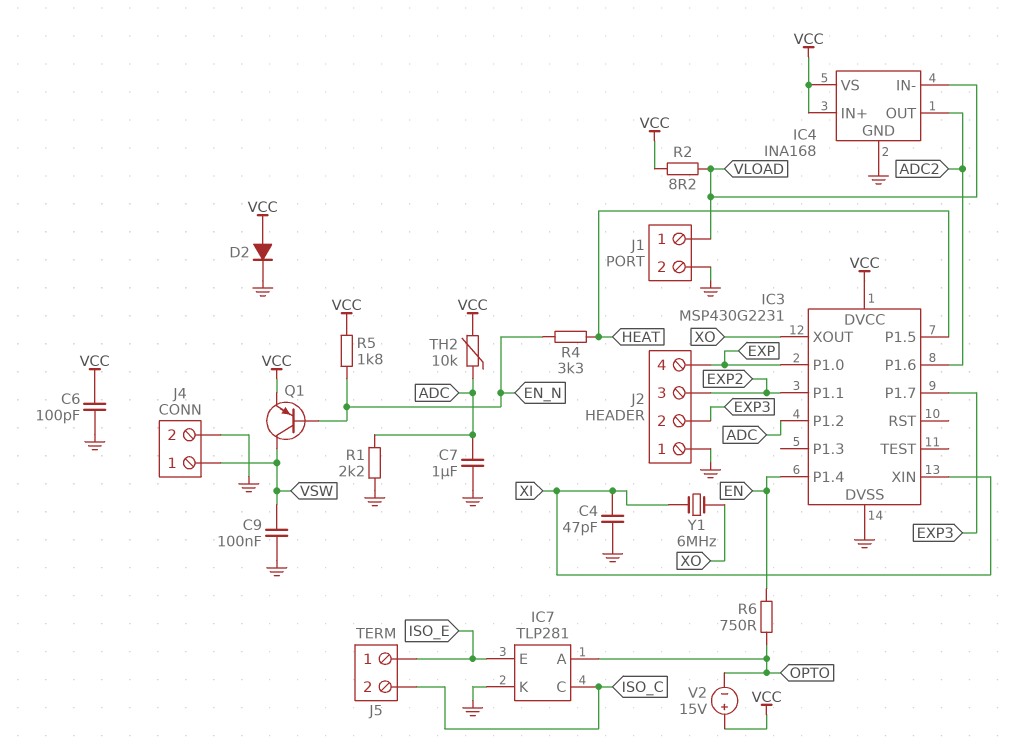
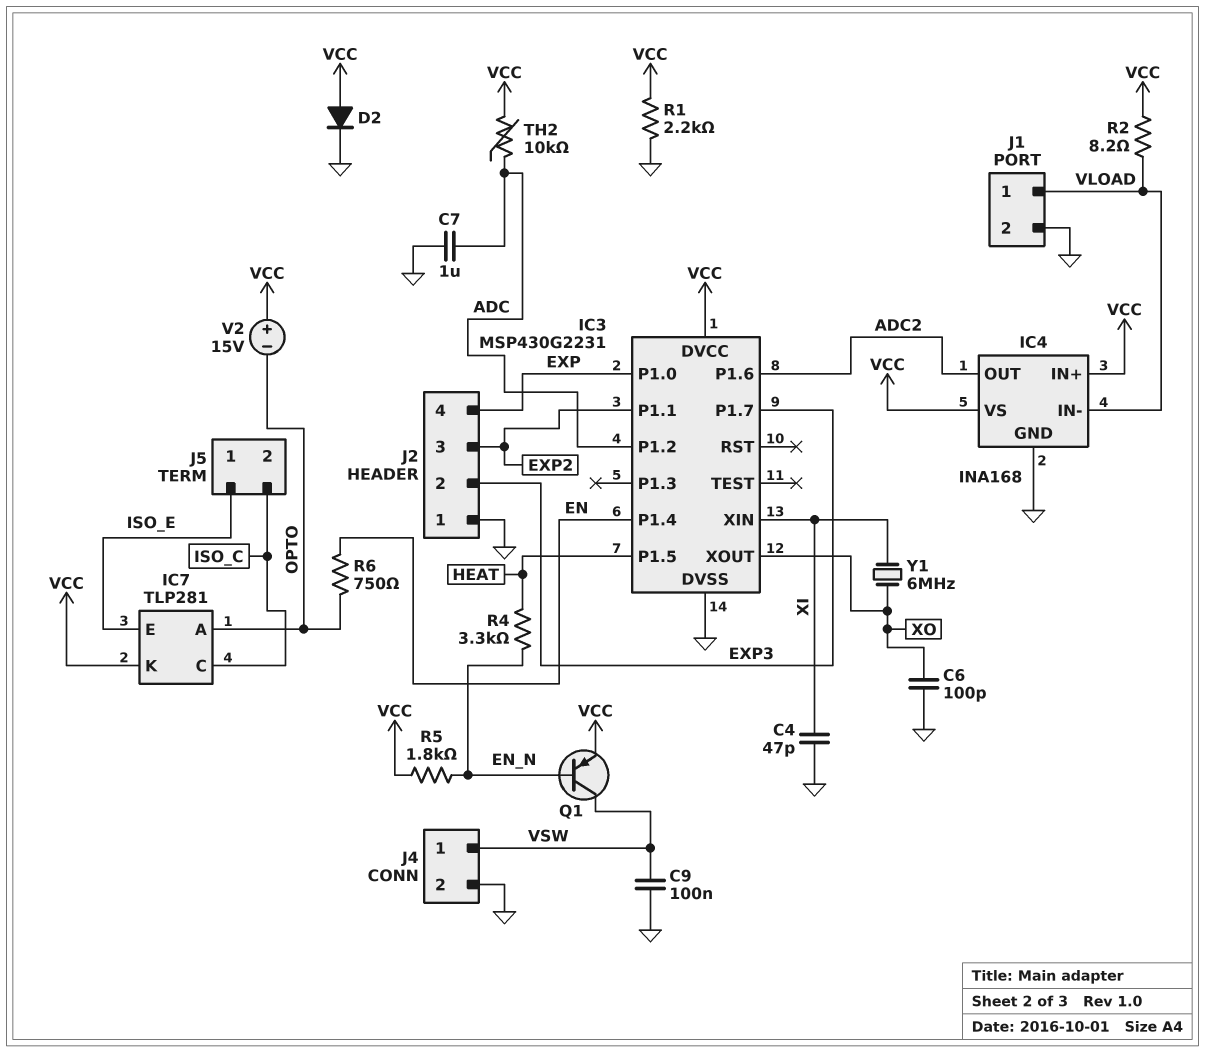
C6: 100pF (GND, VCC) -> 100pF (GND, XO)
IC7 pin K: GND -> VCC
R1: 2.2k (ADC, GND) -> 2.2k (GND, VCC)

